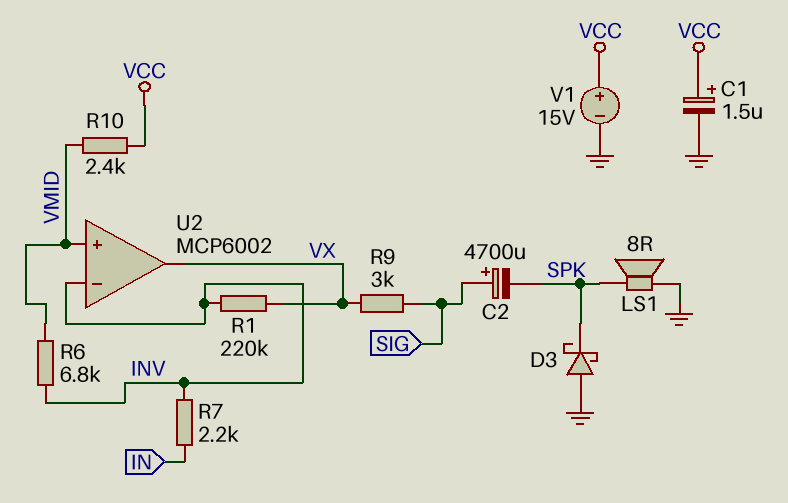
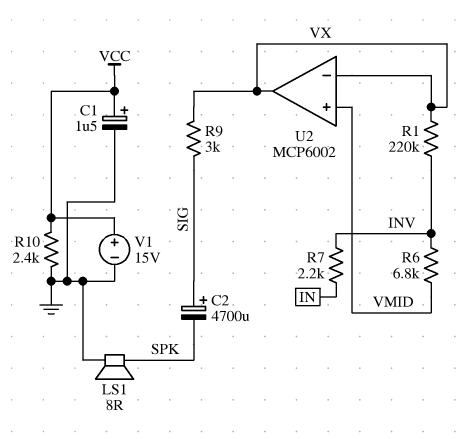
D3: schottky (A GND, K SPK) -> none
R10: 2.4k (VCC, VMID) -> 2.4k (GND, VCC)
U2 pin in-: INV -> VX

